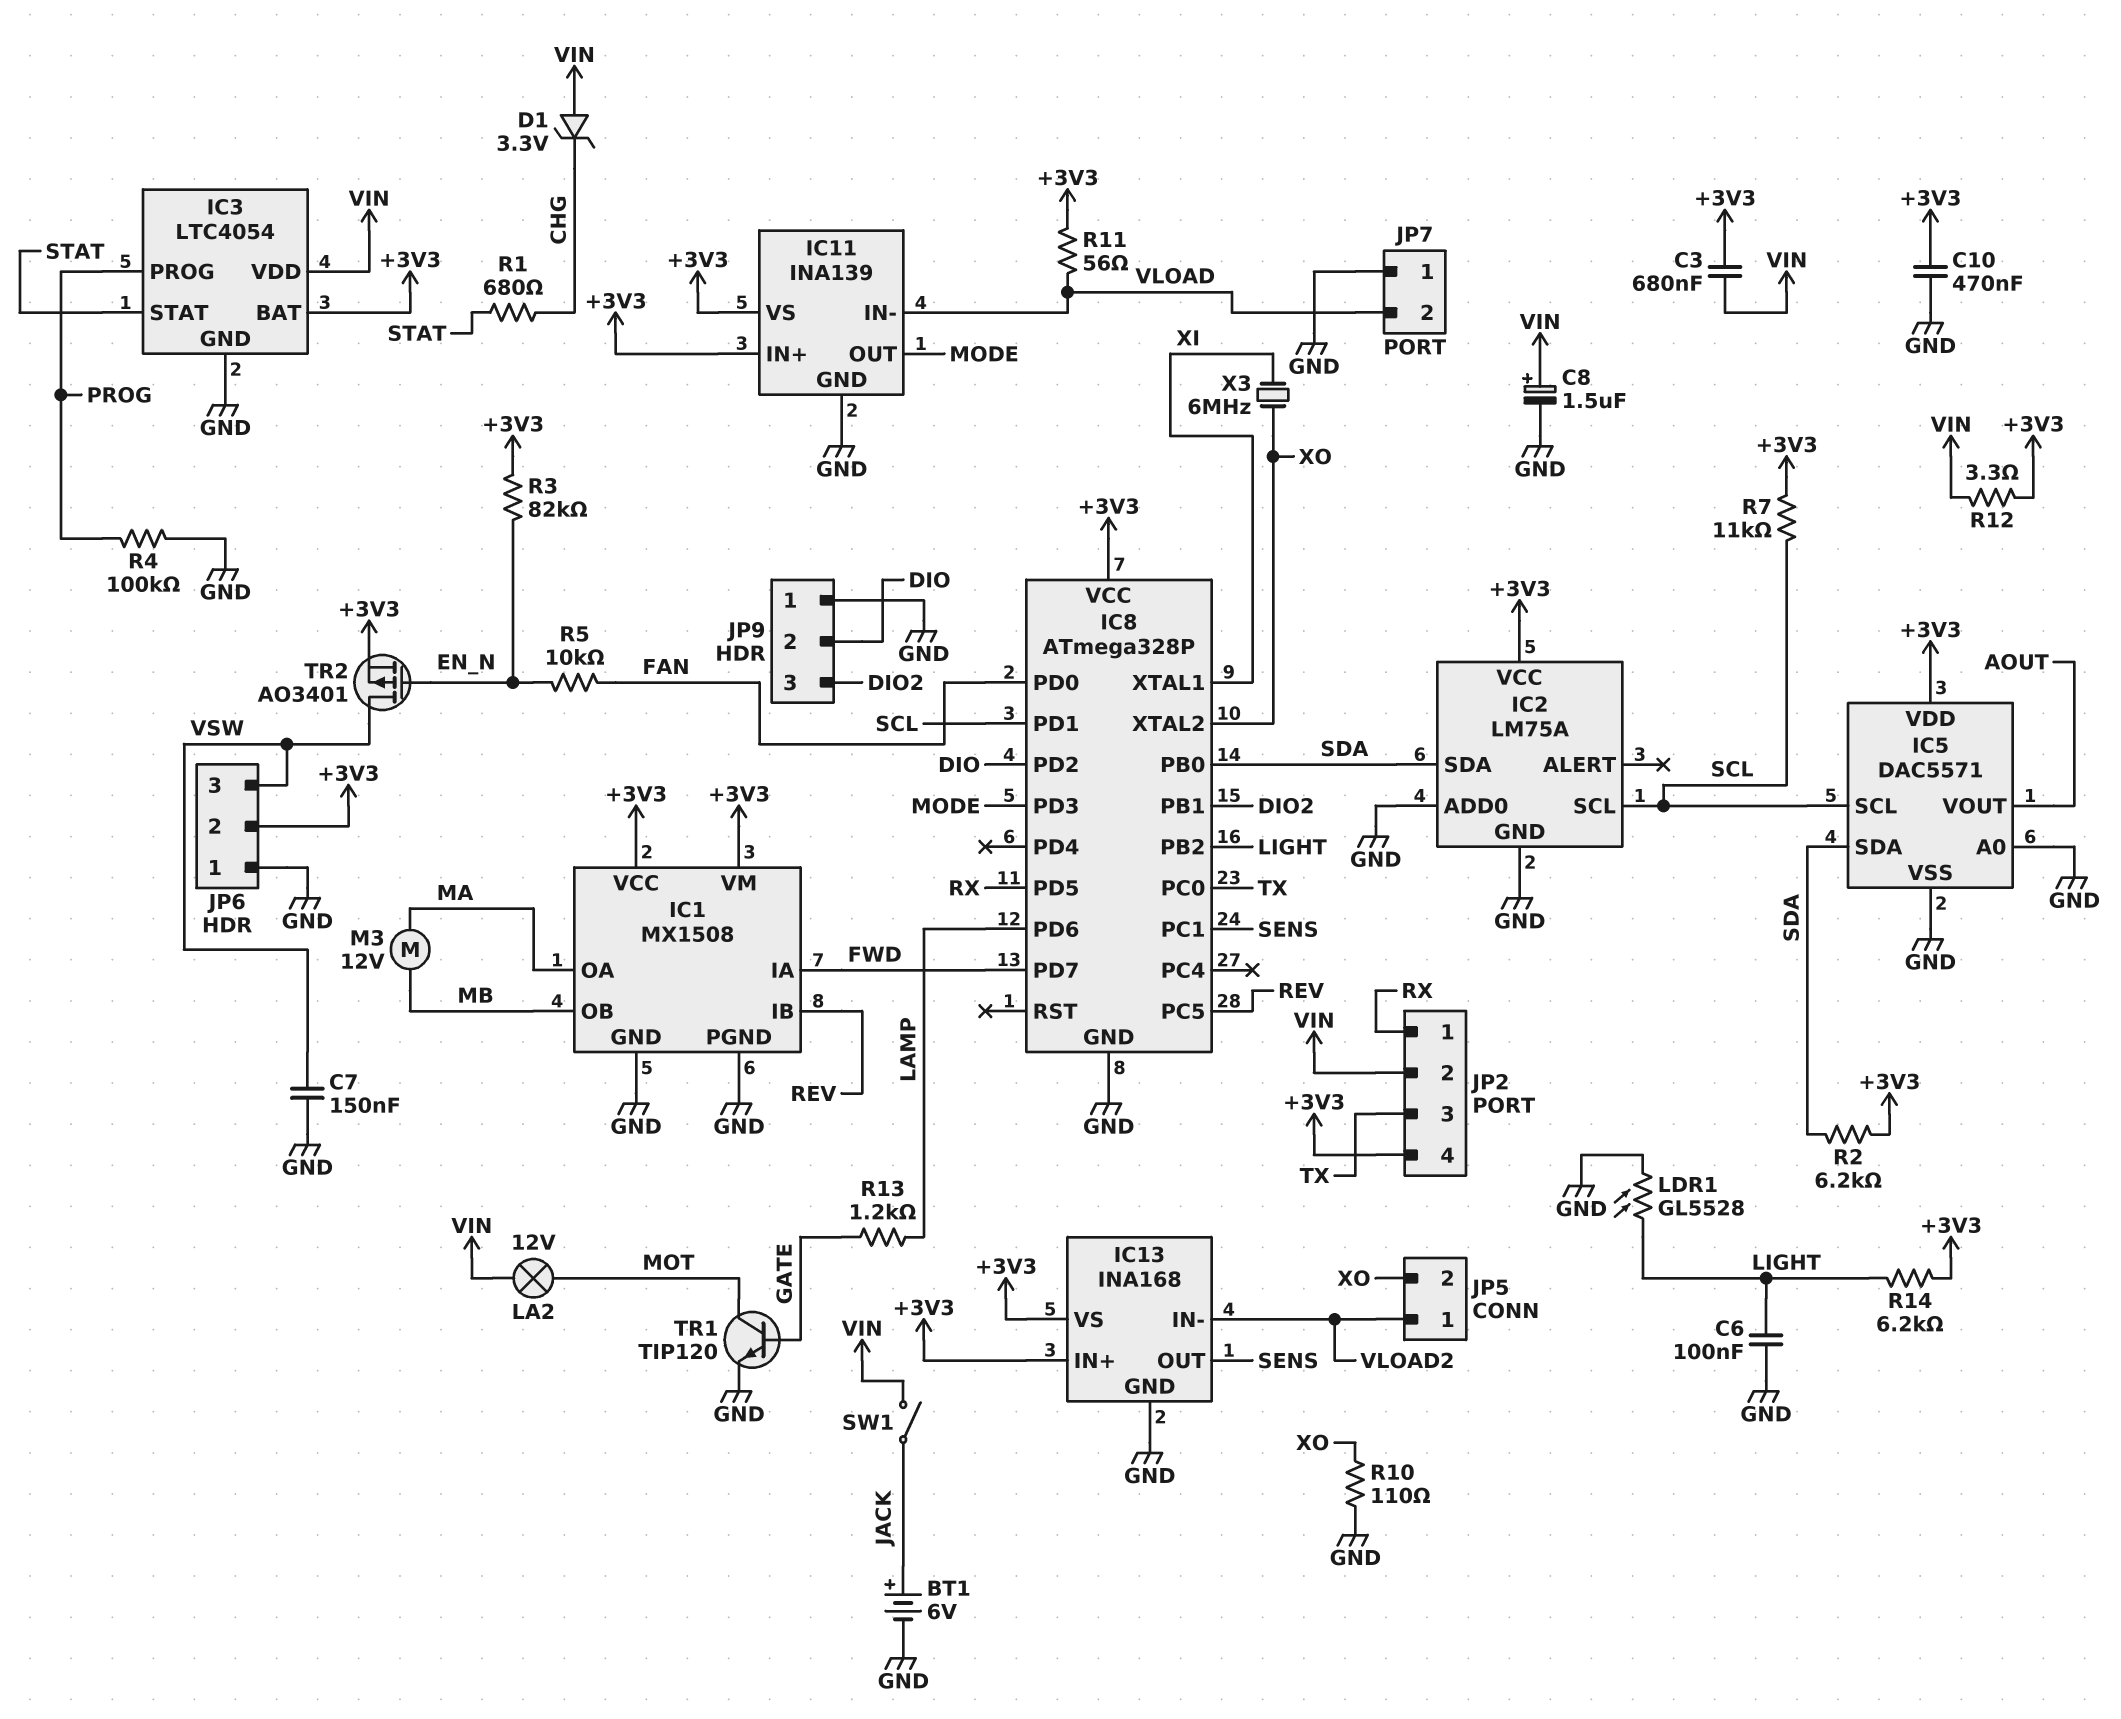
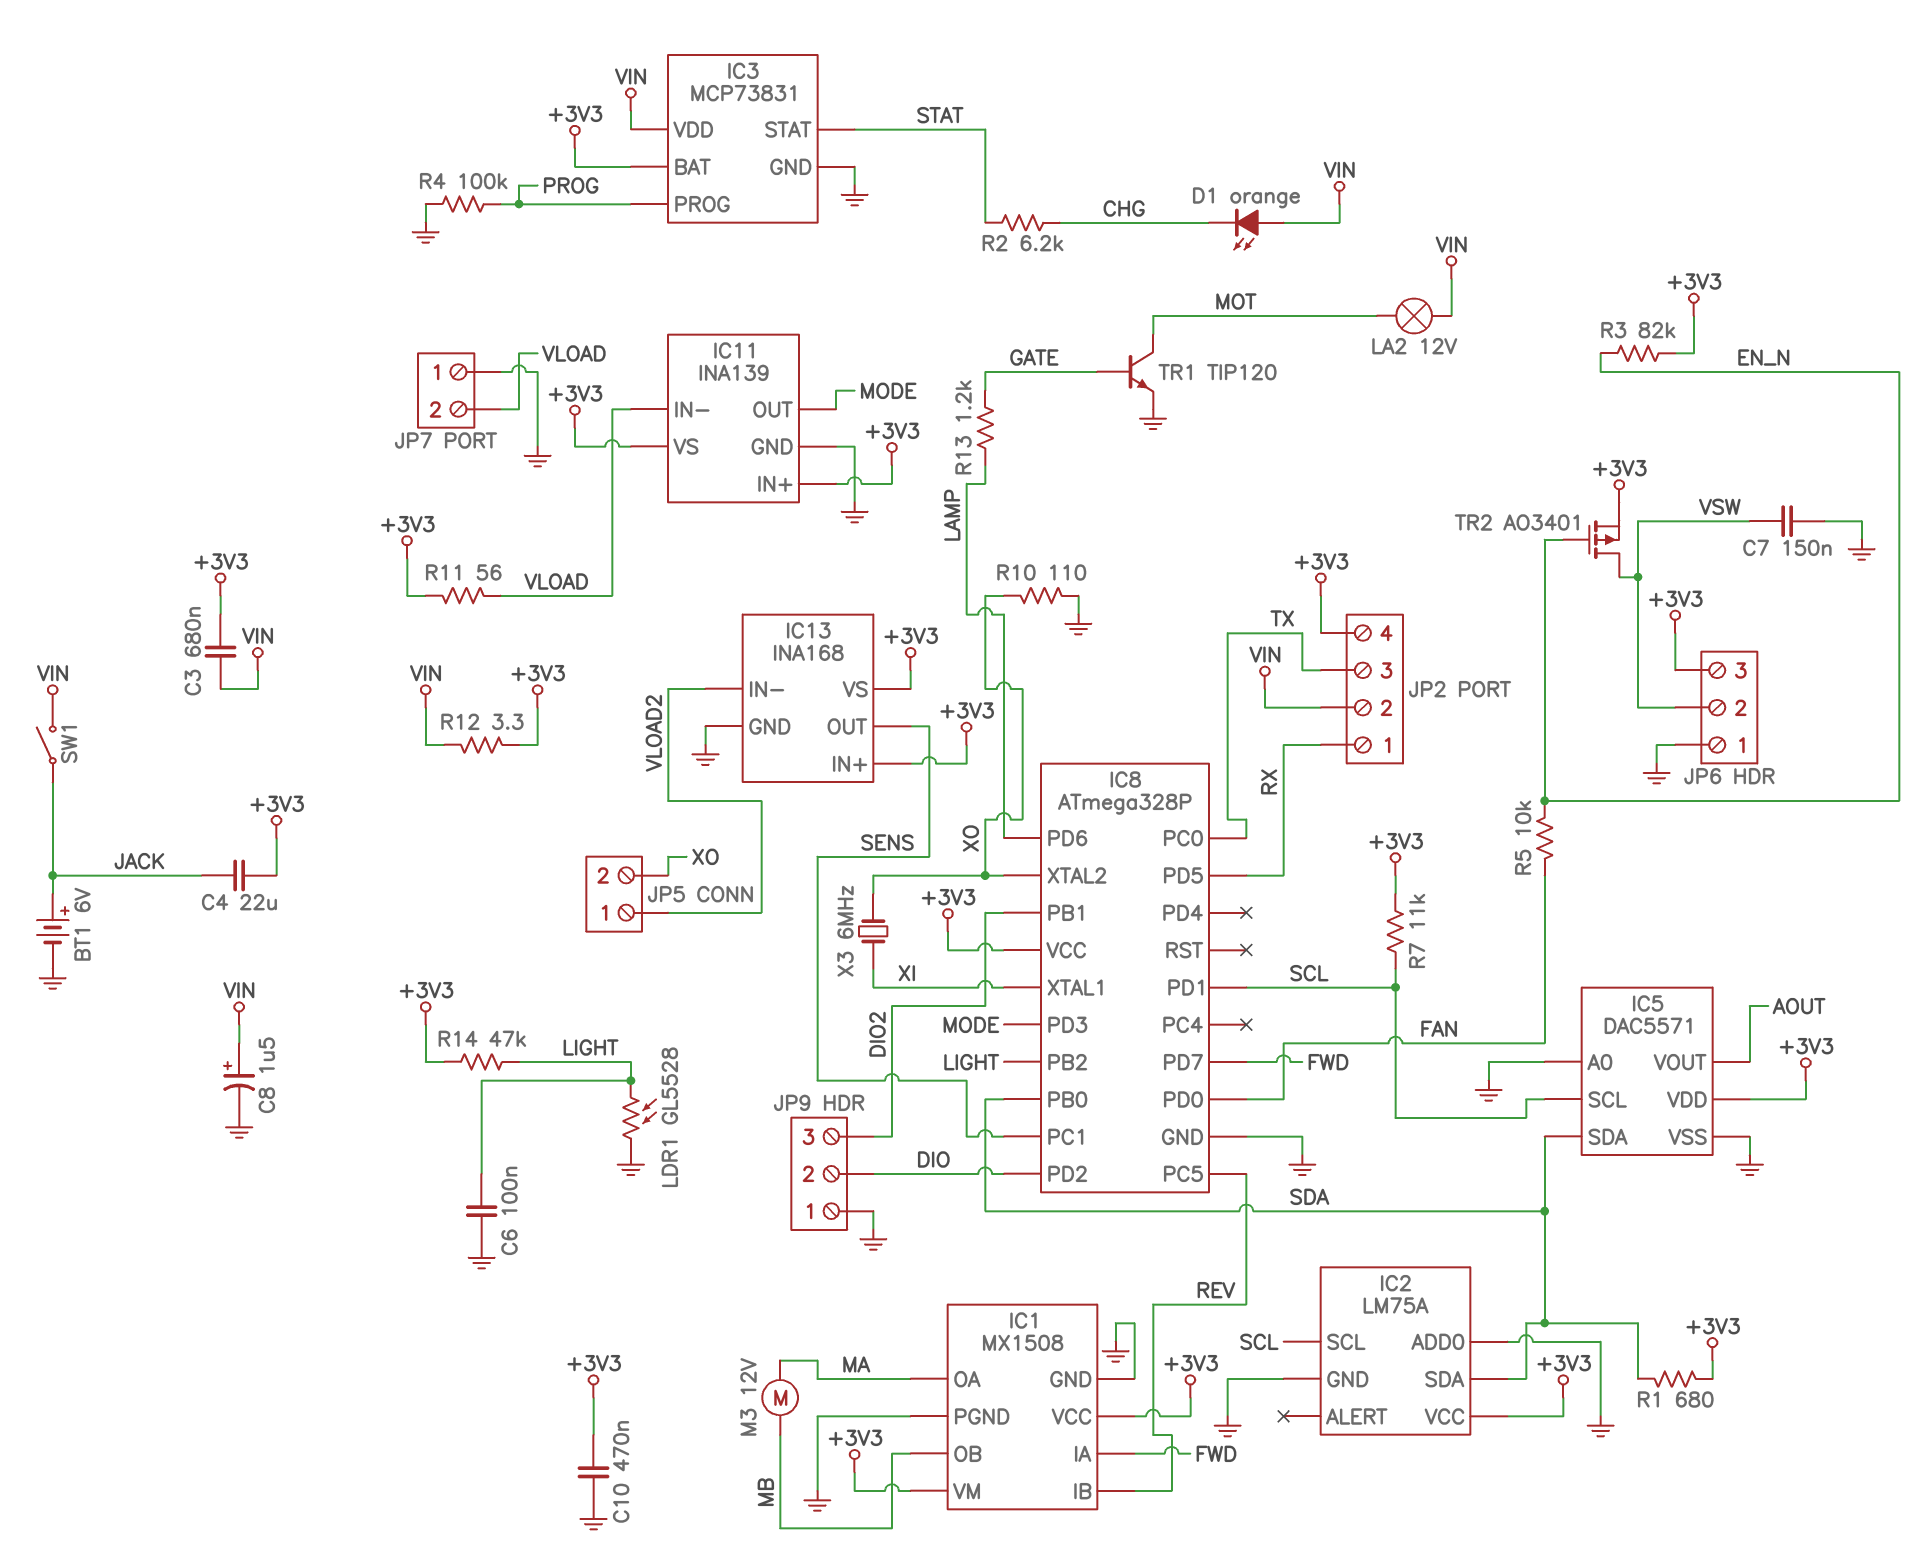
C4: none -> 22uF (+3V3, JACK)
D1: zener 3.3V (A VIN, K CHG) -> LED orange (A VIN, K CHG)
IC3: LTC4054 -> MCP73831
JP6 pin 2: +3V3 -> VSW
JP6 pin 3: VSW -> +3V3
R1: 680 (CHG, STAT) -> 680 (+3V3, SDA)
R2: 6.2k (+3V3, SDA) -> 6.2k (CHG, STAT)
R14: 6.2k (+3V3, LIGHT) -> 47k (+3V3, LIGHT)

